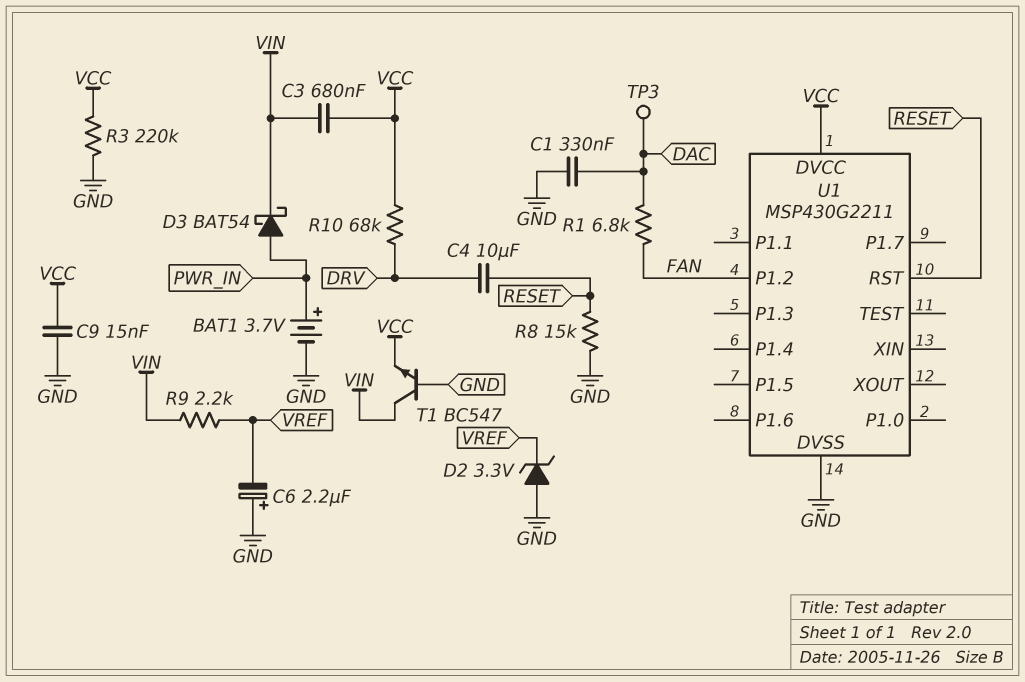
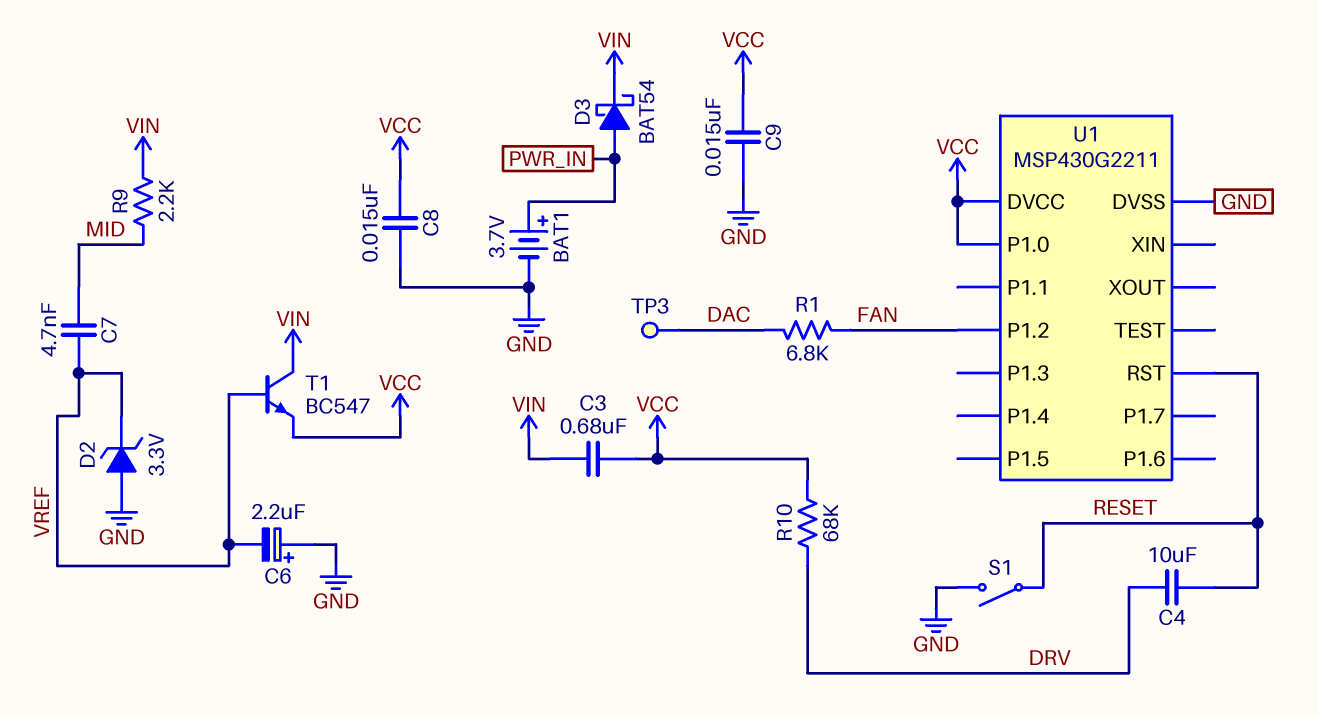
C1: 330nF (DAC, GND) -> none
C7: none -> 4.7nF (MID, VREF)
C8: none -> 15nF (GND, VCC)
R3: 220k (GND, VCC) -> none
R8: 15k (GND, RESET) -> none
R9: 2.2k (VIN, VREF) -> 2.2k (MID, VIN)
S1: none -> switch (GND, RESET)
T1: NPN BC547 (B GND, C VIN, E VCC) -> NPN BC547 (B VREF, C VIN, E VCC)
U1 pin P1.0: none -> VCC

